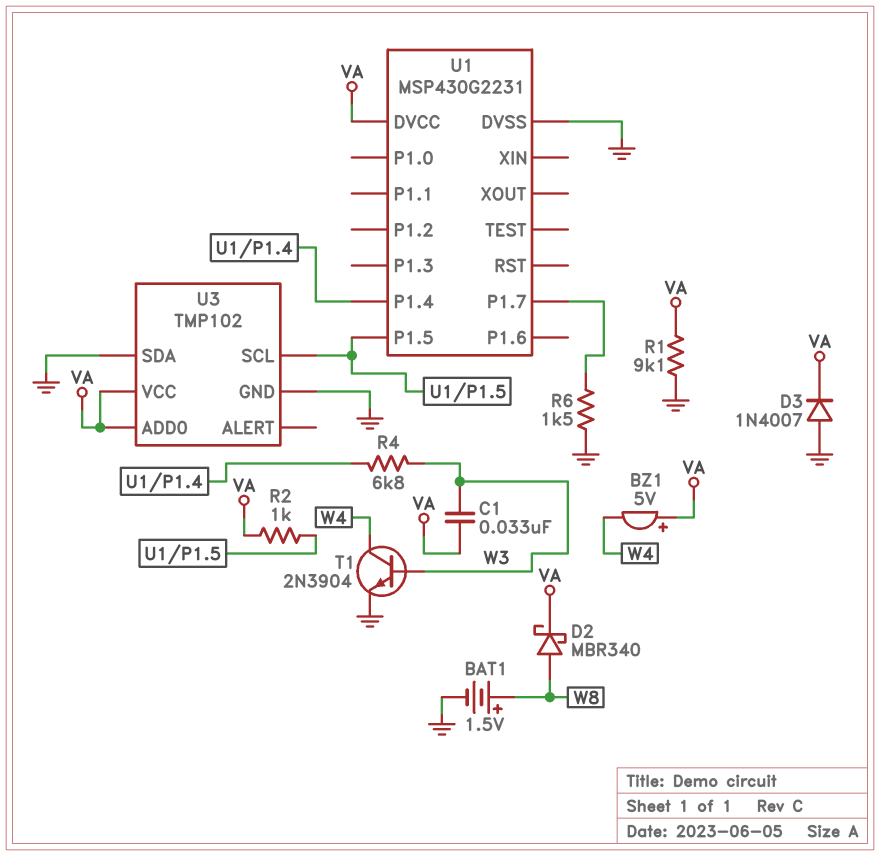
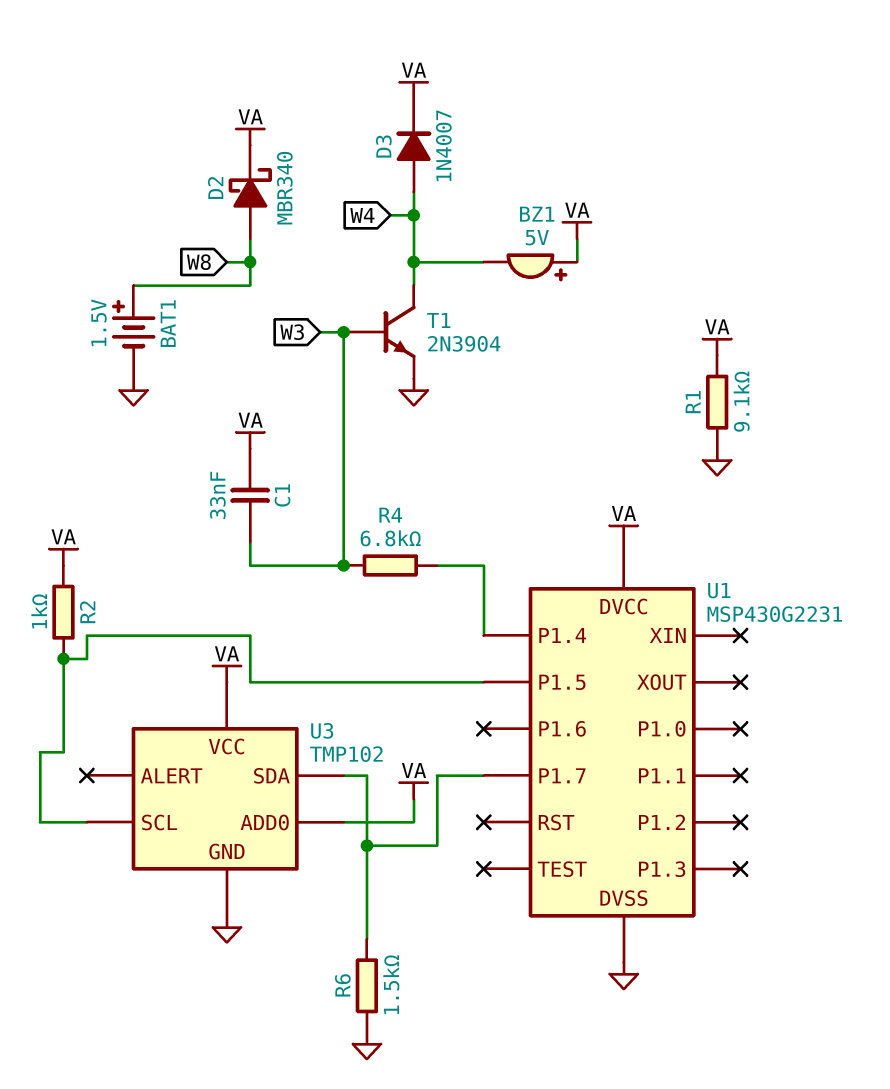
D3: diode 1N4007 (A GND, K VA) -> diode 1N4007 (A W4, K VA)
U3 pin SDA: GND -> U1/P1.7

